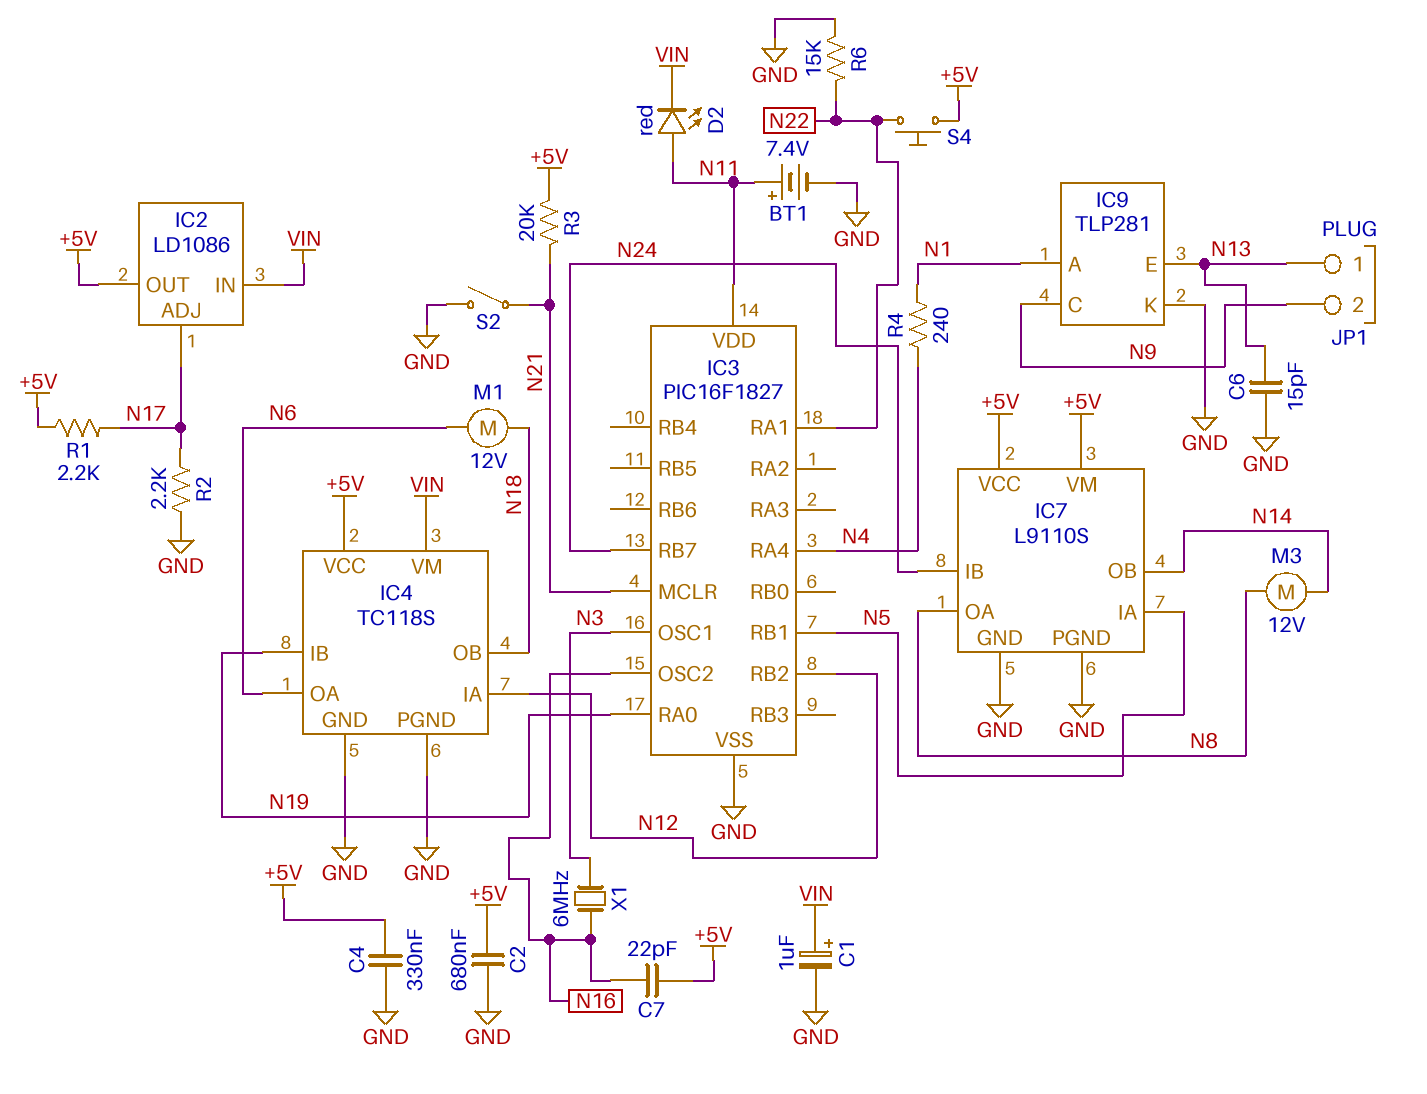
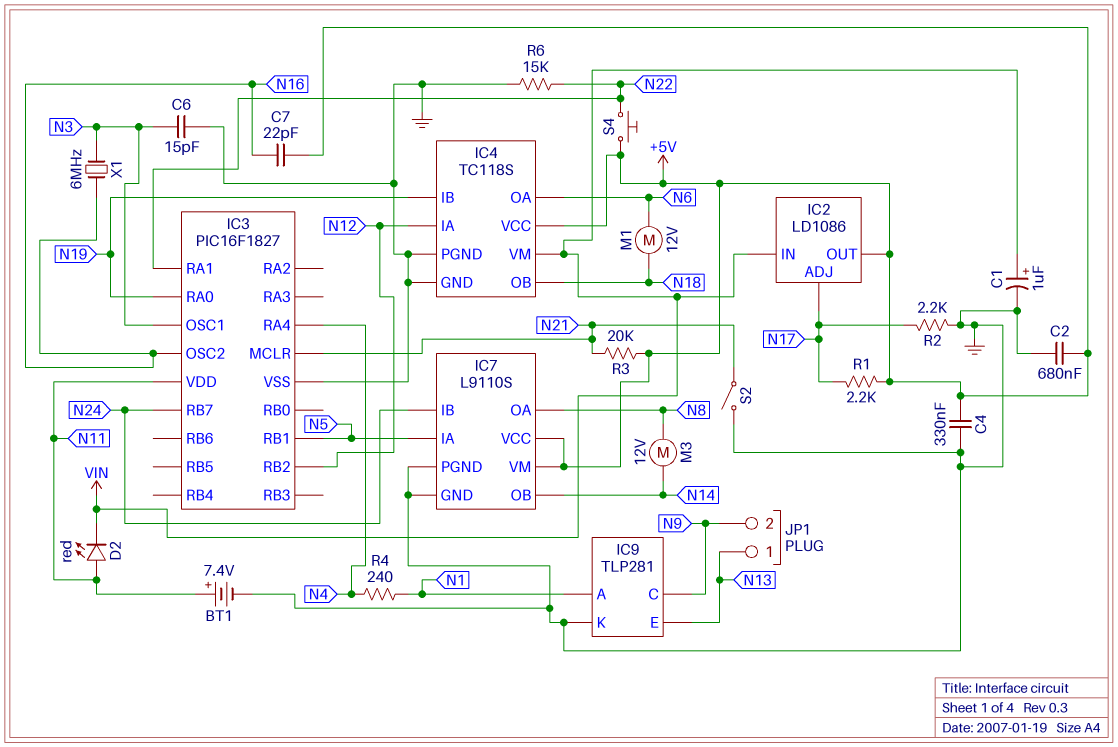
C6: 15pF (GND, N13) -> 15pF (GND, N3)

